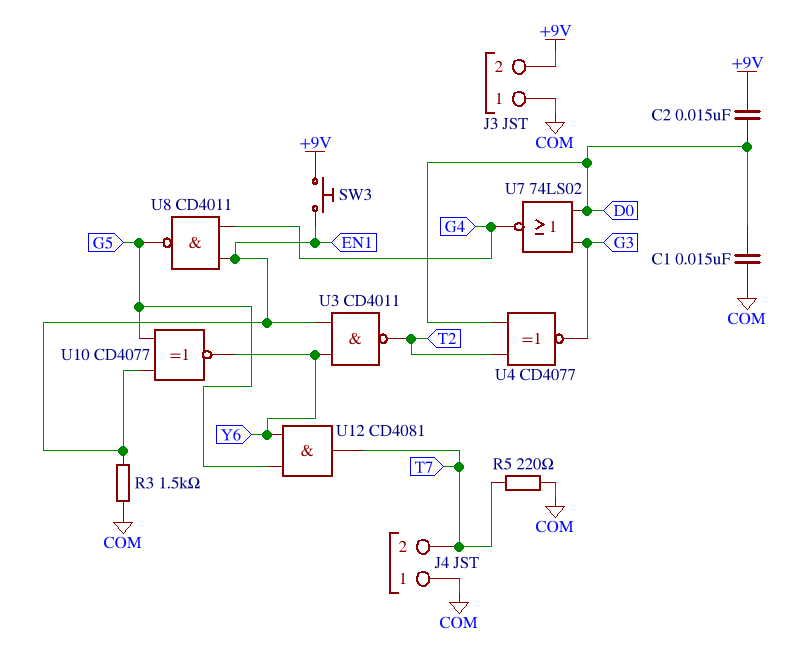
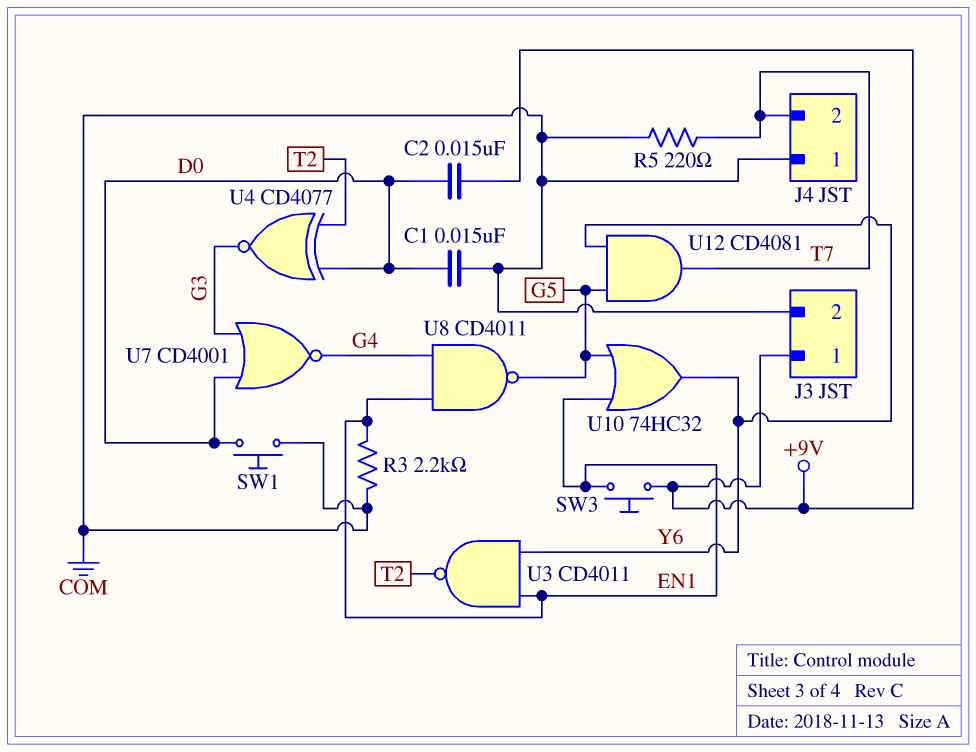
J3 pin 1: COM -> +9V
J3 pin 2: +9V -> COM
R3: 1.5k (COM, EN1) -> 2.2k (COM, EN1)
SW1: none -> button (COM, D0)
U7: NOR 74LS02 (in D0, in G3, out G4) -> NOR CD4001 (in D0, in G3, out G4)
U10: XNOR CD4077 (in EN1, in G5, out Y6) -> OR 74HC32 (in EN1, in G5, out Y6)

